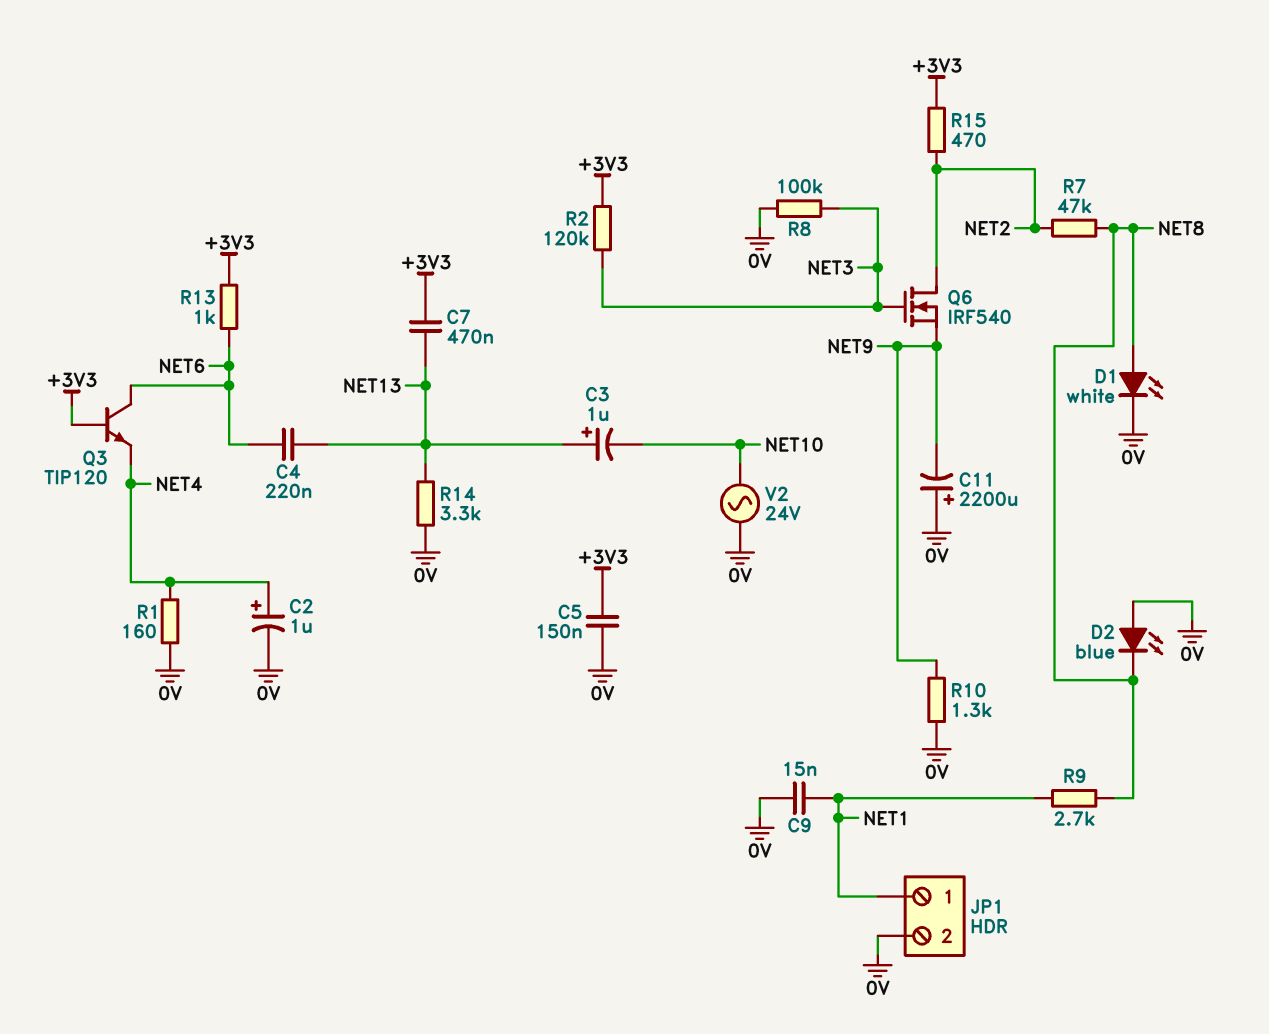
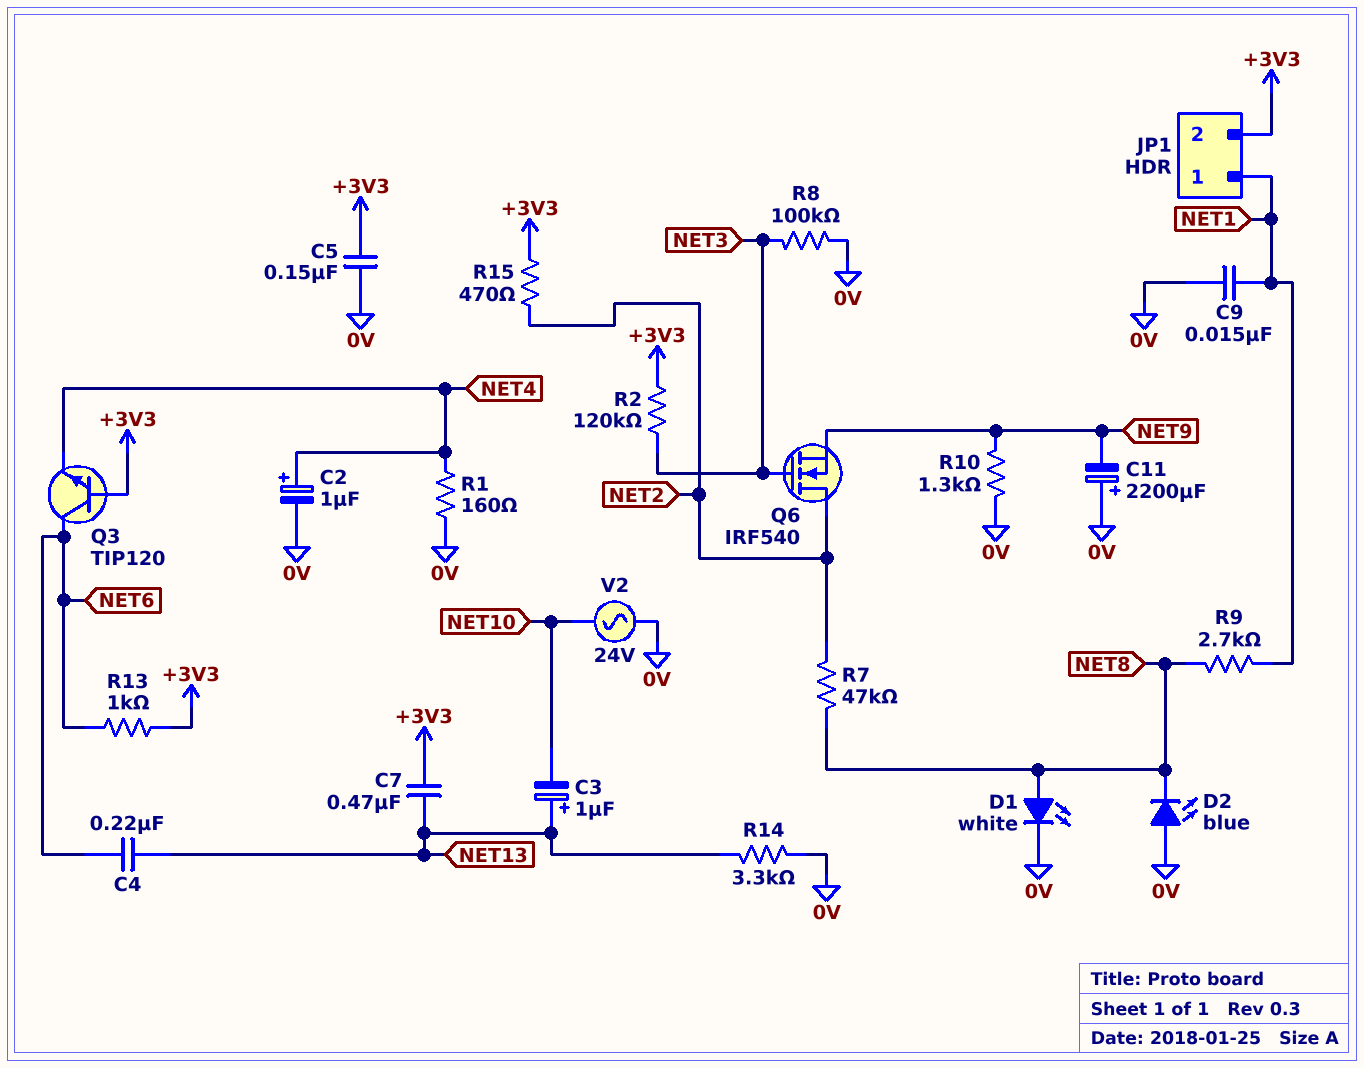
JP1 pin 2: 0V -> +3V3

